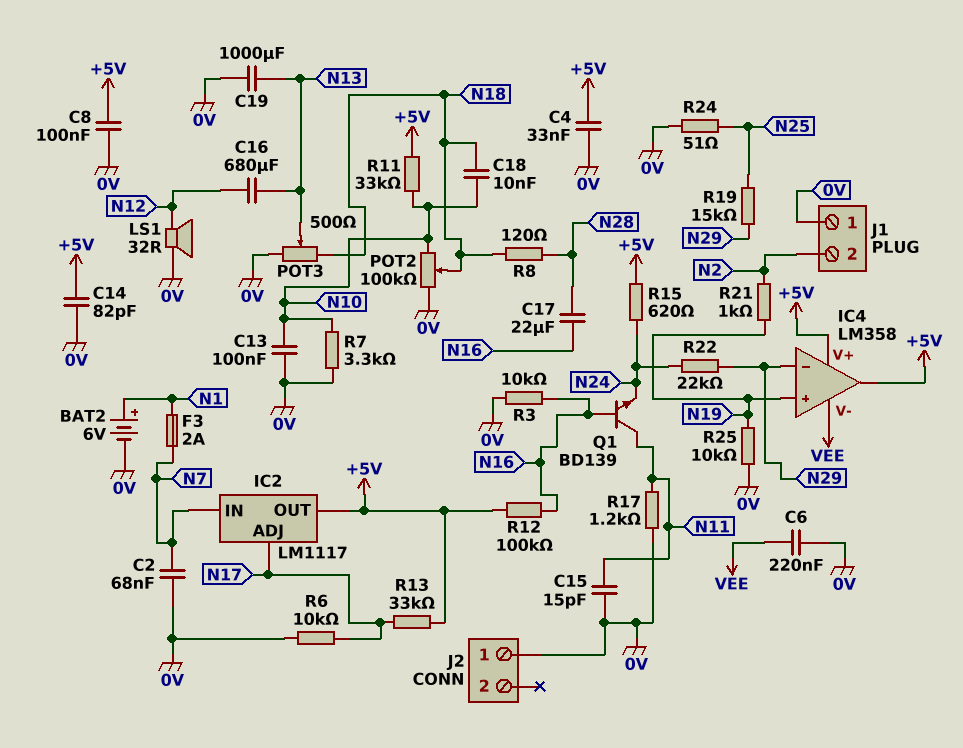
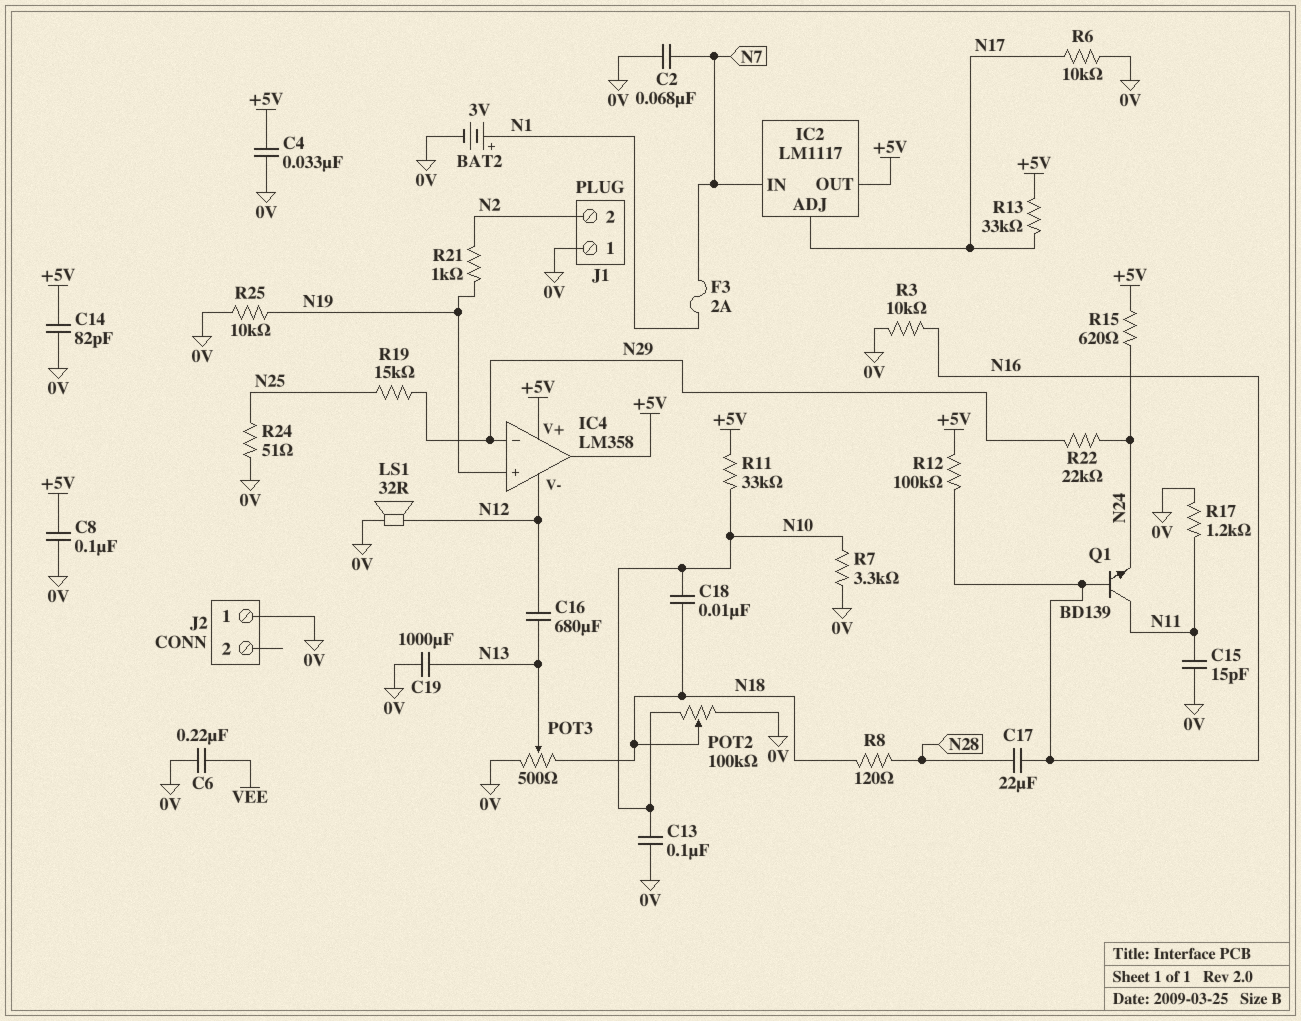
BAT2: 6V (plus N1, minus 0V) -> 3V (plus N1, minus 0V)
IC4 pin V-: VEE -> N12

